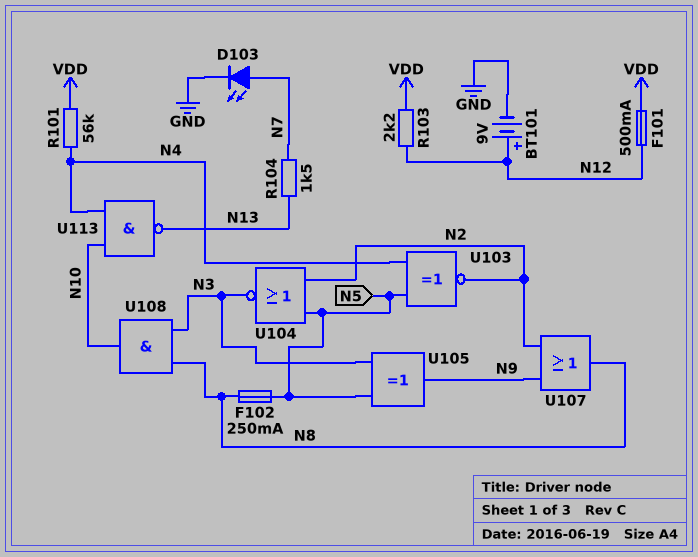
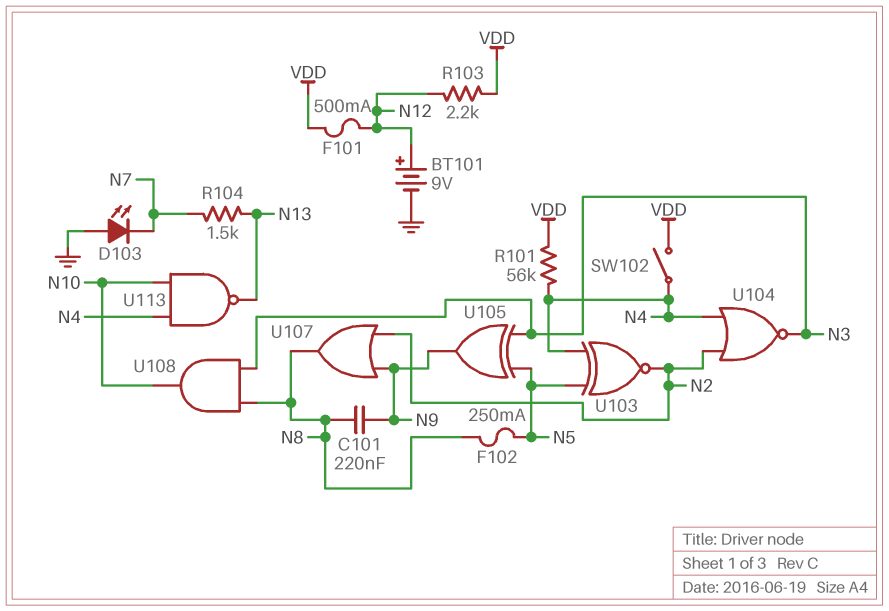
C101: none -> 220nF (N8, N9)
D103: LED (A N7, K GND) -> LED (A GND, K N7)
SW102: none -> switch (N4, VDD)
U104: NOR (in N2, in N5, out N3) -> NOR (in N2, in N4, out N3)

